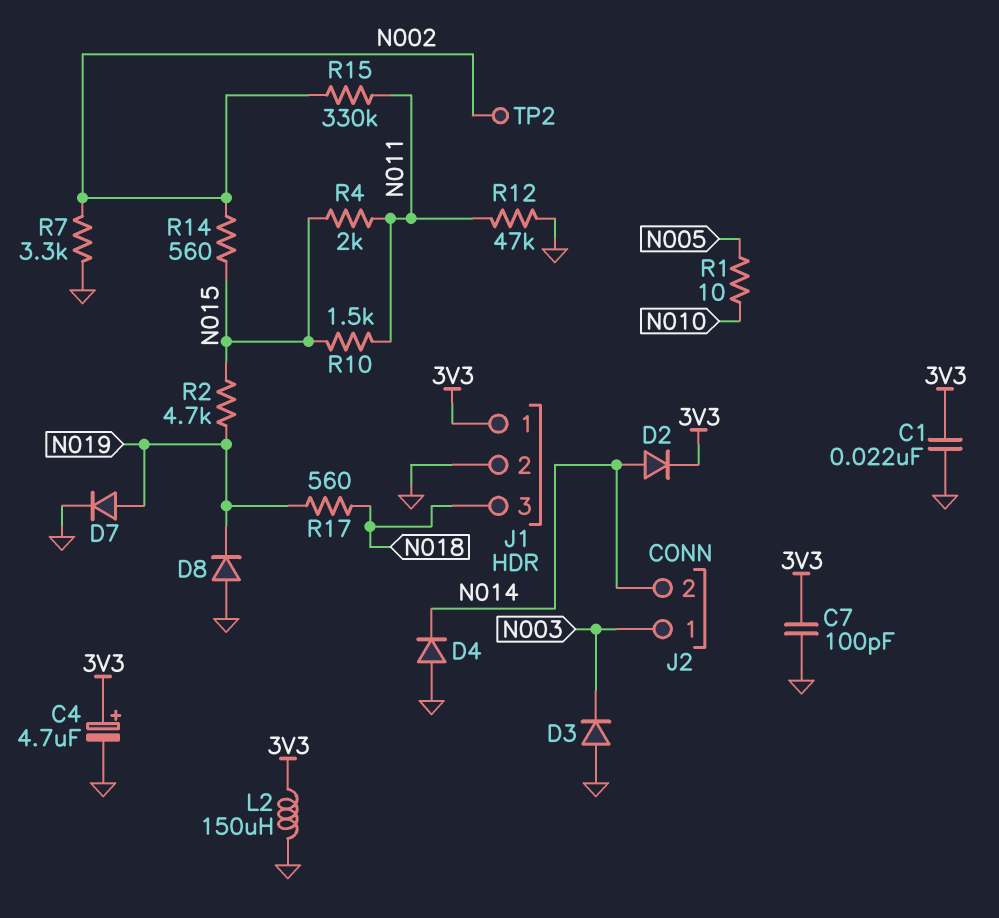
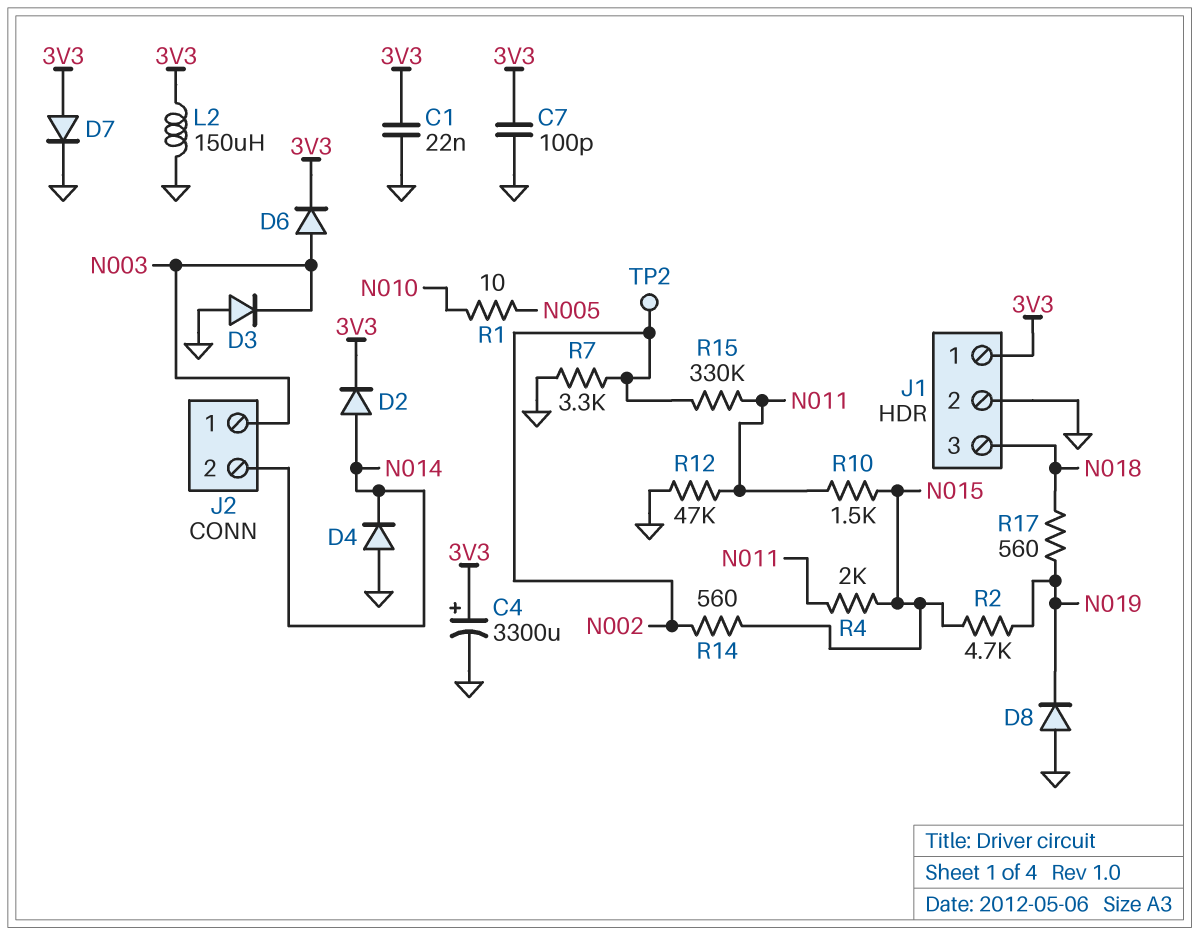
C4: 4.7uF (plus 3V3, minus GND) -> 3300uF (plus 3V3, minus GND)
D6: none -> diode (A N003, K 3V3)
D7: diode (A N019, K GND) -> diode (A 3V3, K GND)

